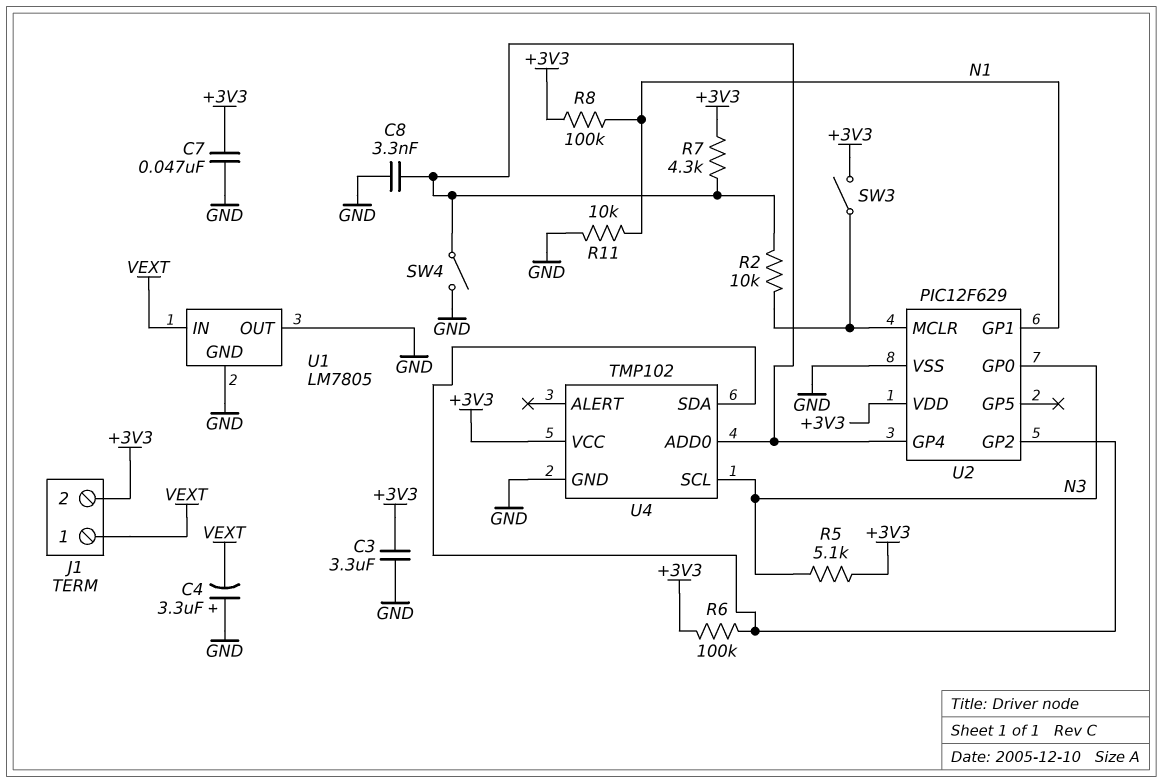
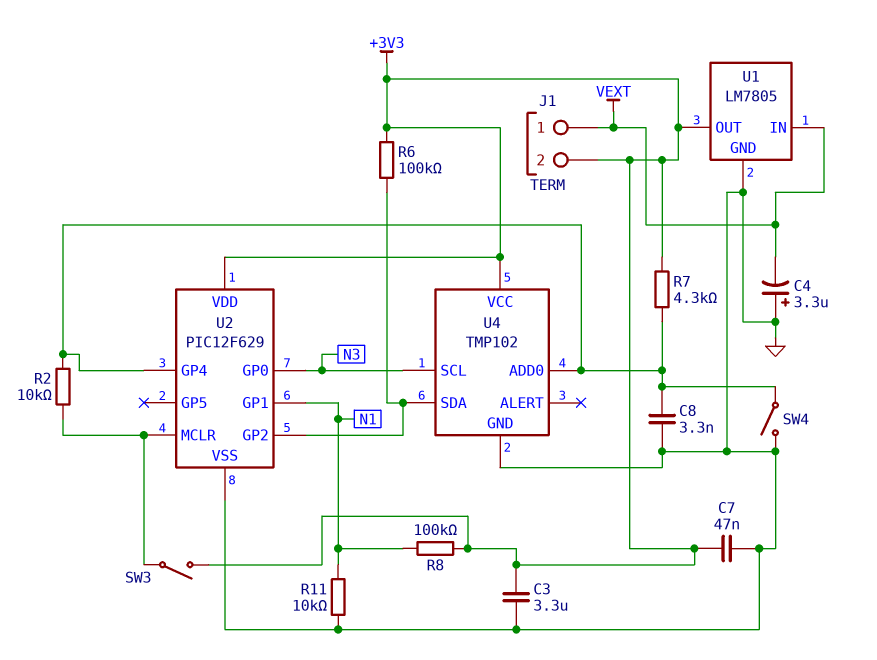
R5: 5.1k (+3V3, N3) -> none
U1 pin OUT: GND -> +3V3

